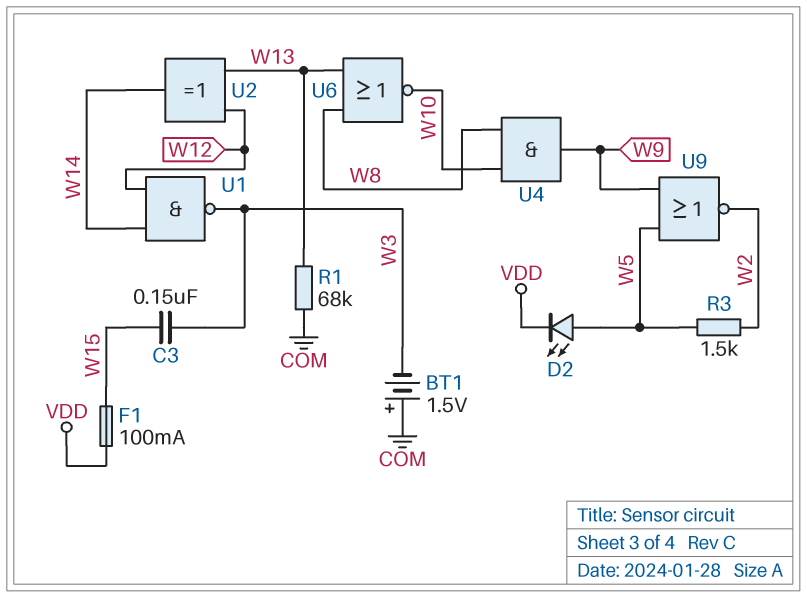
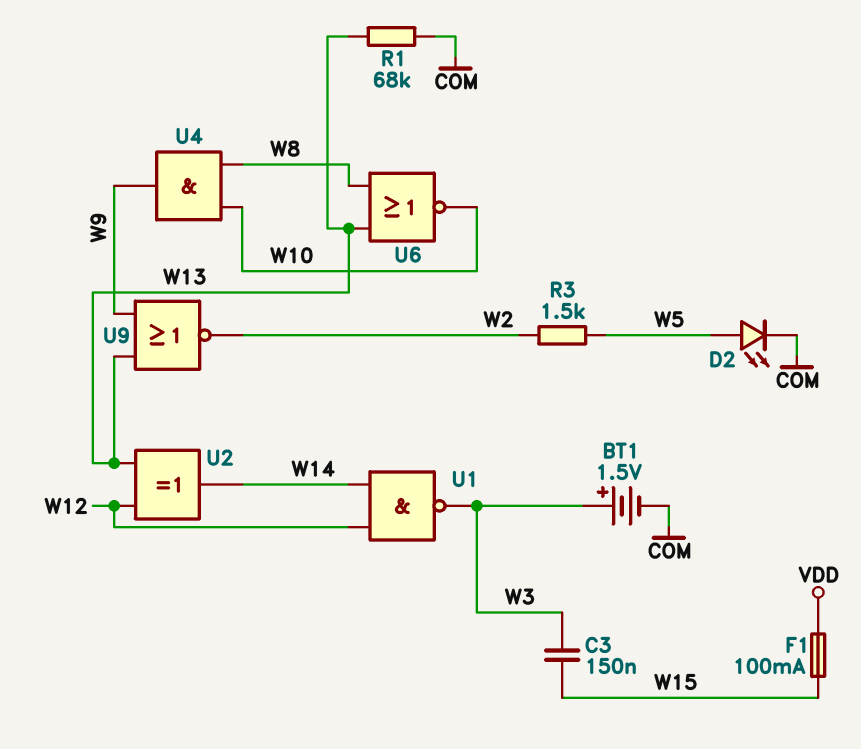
BT1: 1.5V (plus COM, minus W3) -> 1.5V (plus W3, minus COM)
D2: LED (A W5, K VDD) -> LED (A W5, K COM)
U9: NOR (in W5, in W9, out W2) -> NOR (in W9, in W13, out W2)

